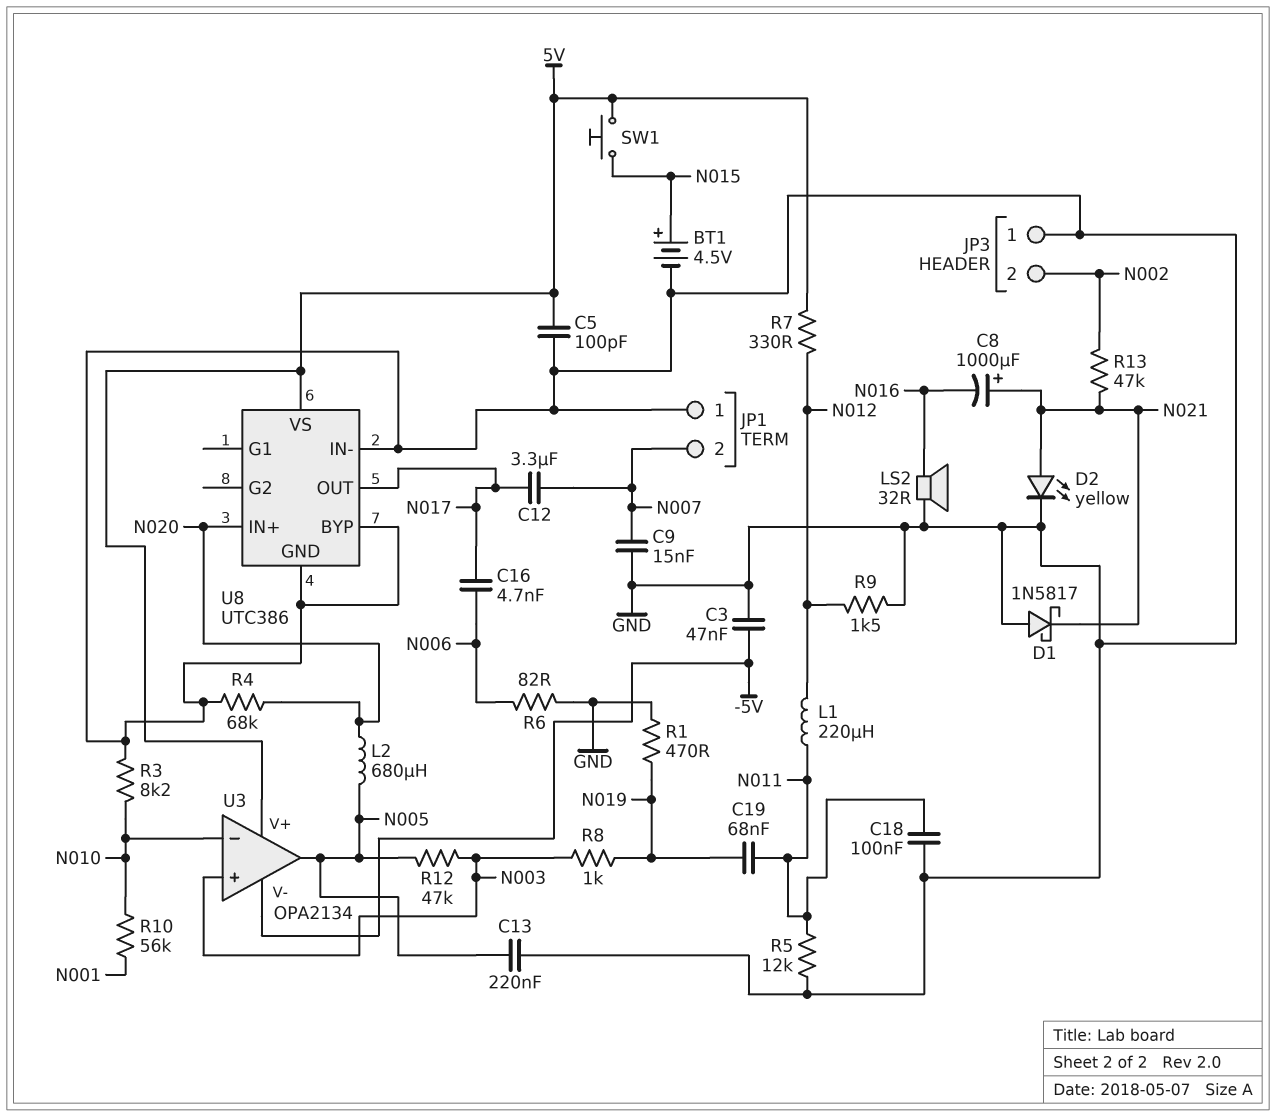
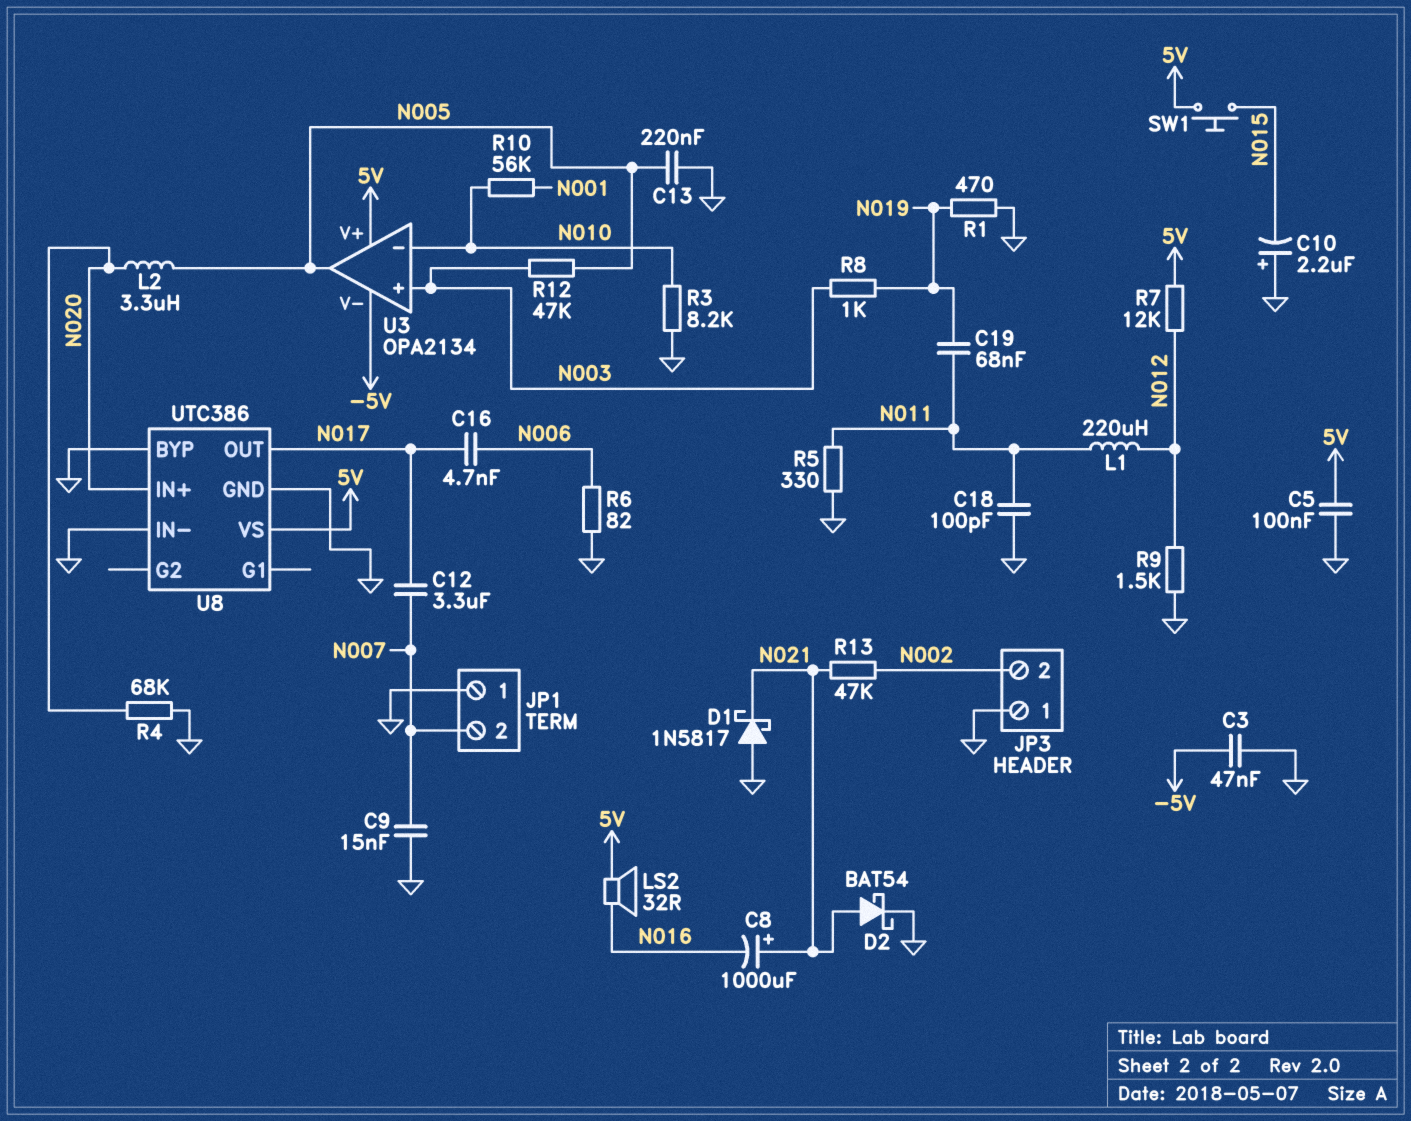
BT1: 4.5V (plus N015, minus GND) -> none
C5: 100pF (5V, GND) -> 100nF (5V, GND)
C10: none -> 2.2uF (plus GND, minus N015)
C18: 100nF (GND, N011) -> 100pF (GND, N011)
D2: LED yellow (A N021, K GND) -> schottky BAT54 (A N021, K GND)
L2: 680uH (N005, N020) -> 3.3uH (N005, N020)
LS2: speaker 32R (GND, N016) -> speaker 32R (5V, N016)
R5: 12k (GND, N011) -> 330 (GND, N011)
R7: 330 (5V, N012) -> 12k (5V, N012)

